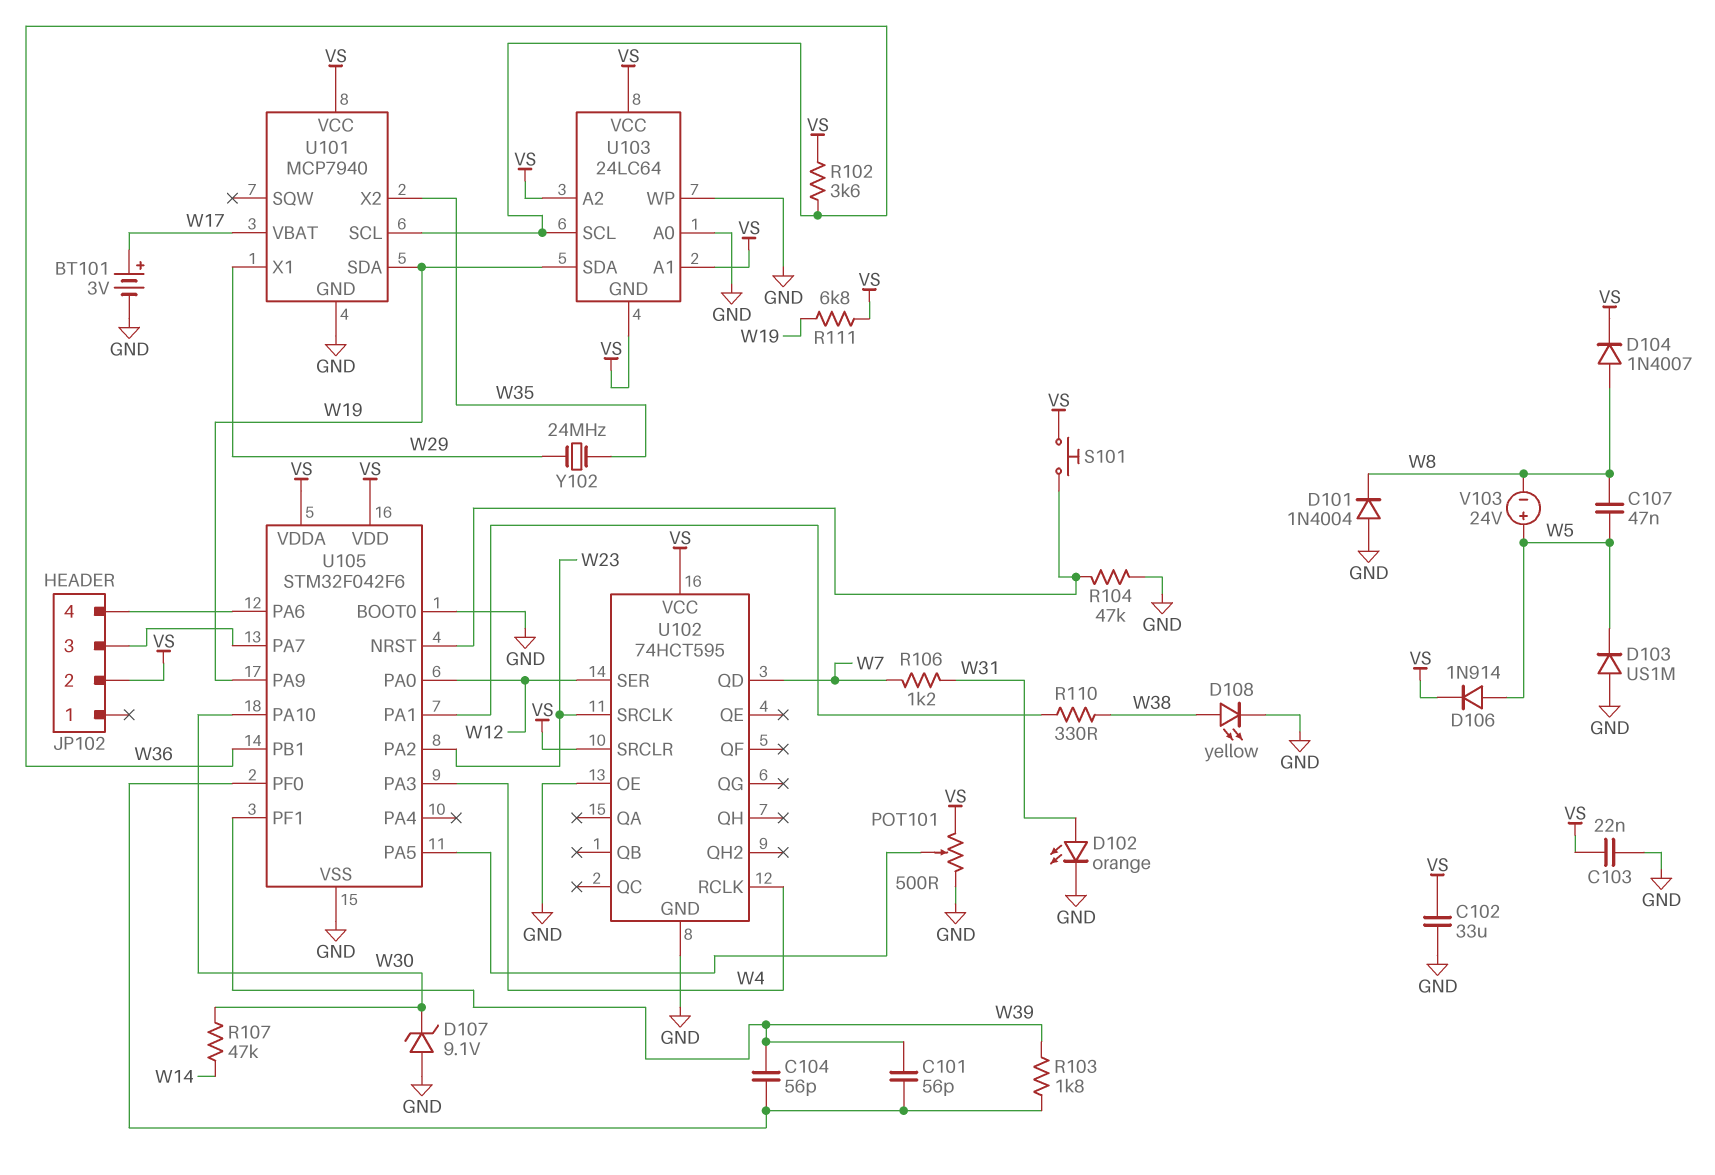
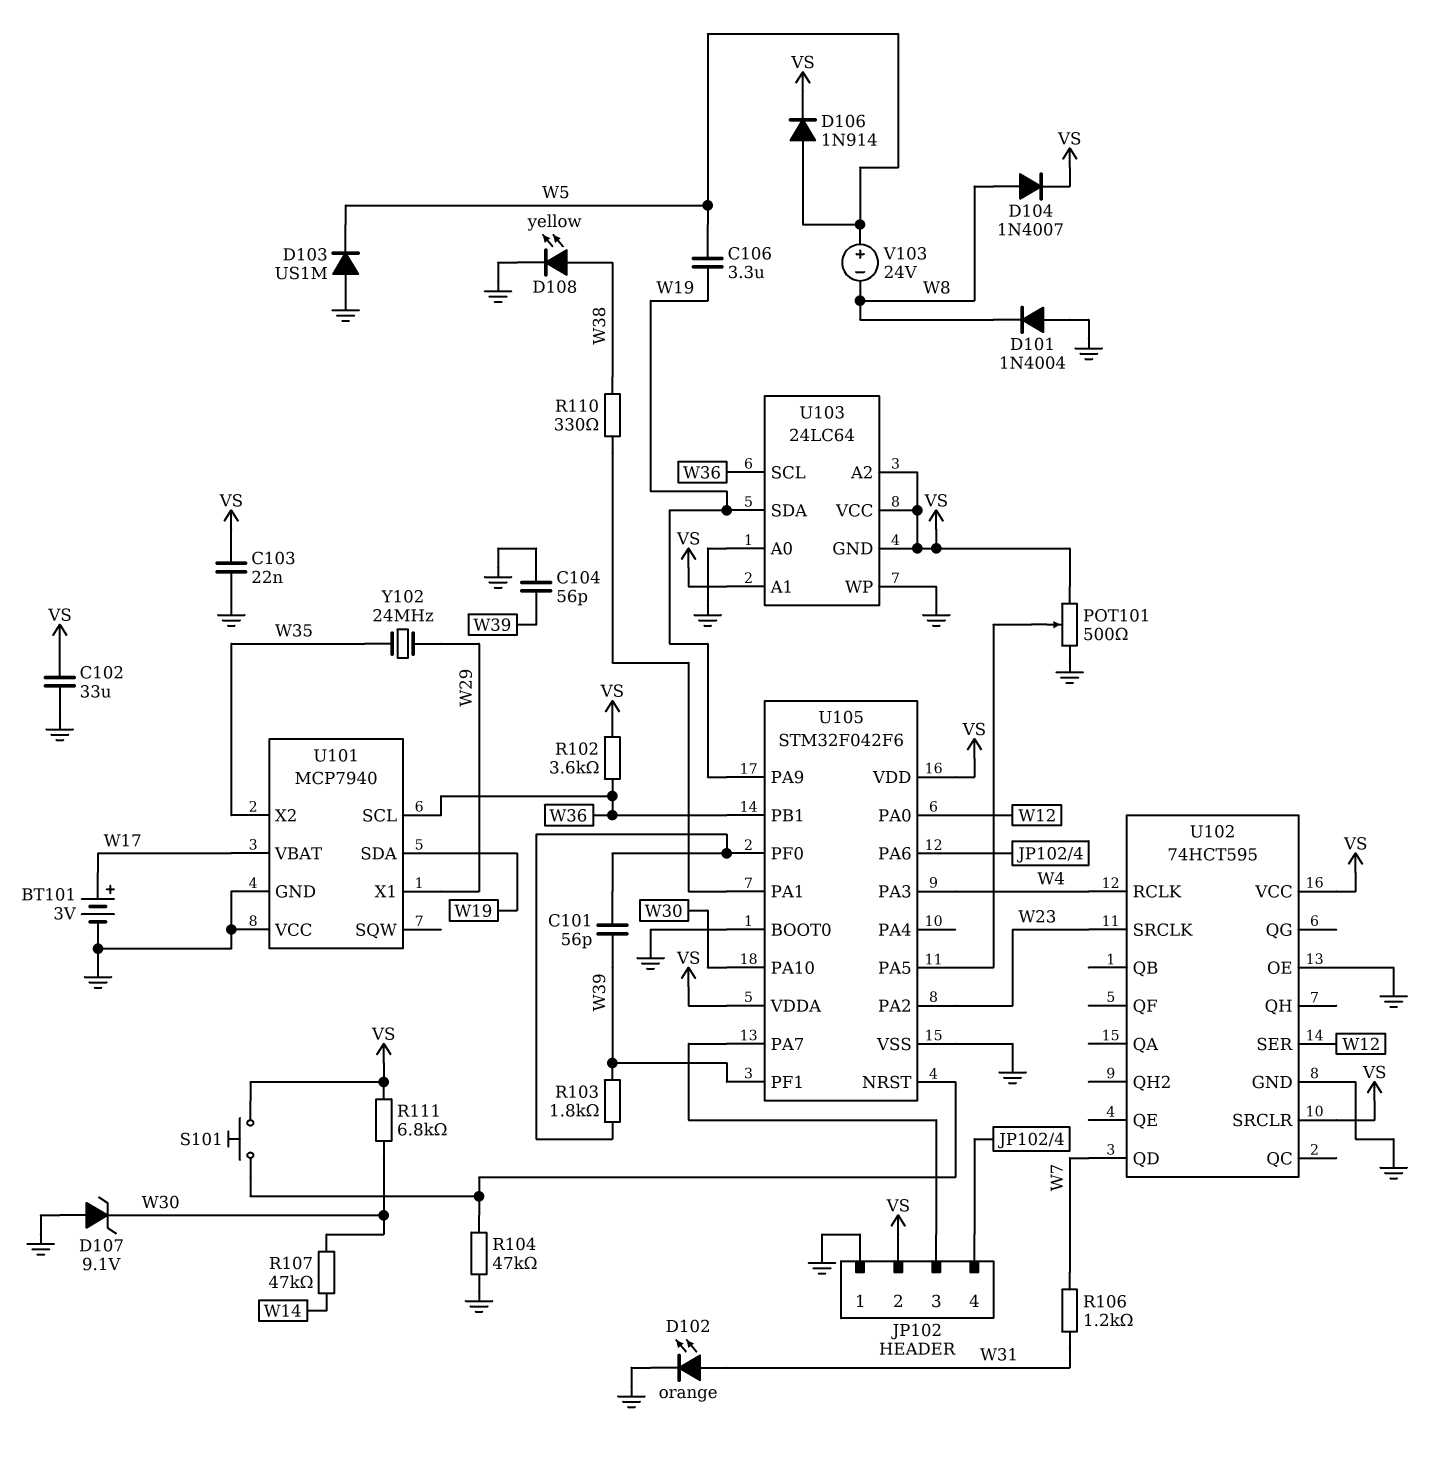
C104: 56pF (U105/PF0, W39) -> 56pF (GND, W39)
C106: none -> 3.3uF (W5, W19)
C107: 47nF (W5, W8) -> none
JP102 pin 1: none -> GND
R111: 6.8k (VS, W19) -> 6.8k (VS, W30)
U101 pin VCC: VS -> GND

